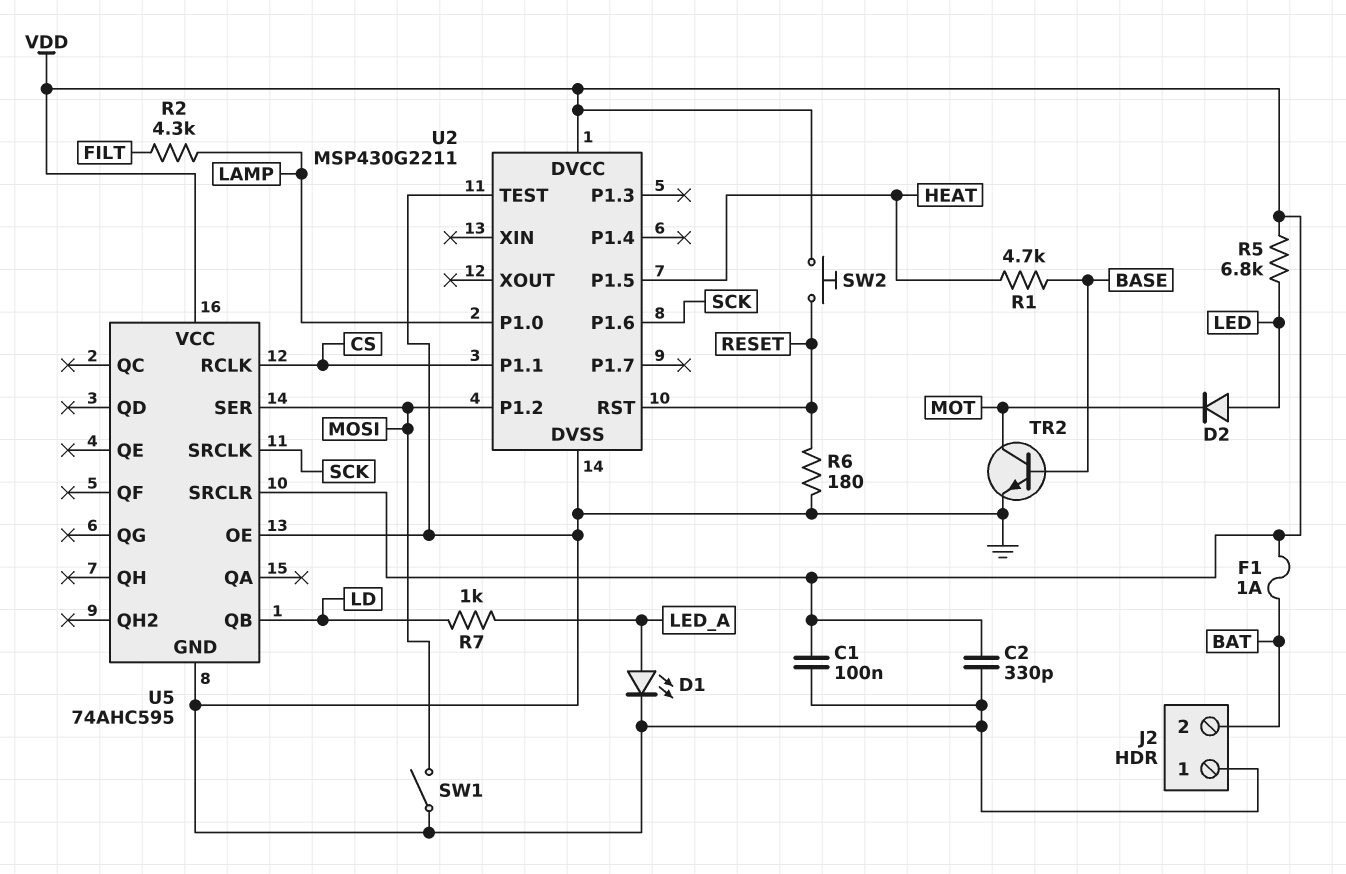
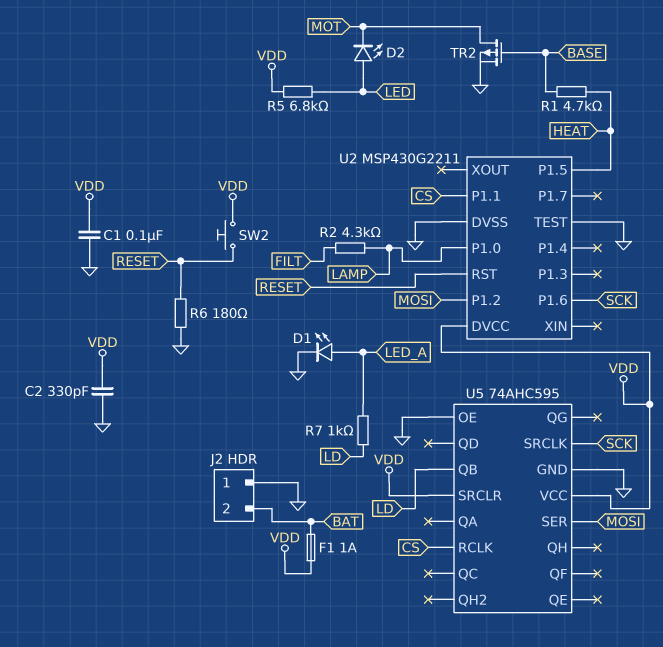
D2: diode (A LED, K MOT) -> LED (A LED, K MOT)
SW1: switch (GND, MOSI) -> none
TR2: NPN (B BASE, C MOT, E GND) -> PMOS (G BASE, D MOT, S GND)

